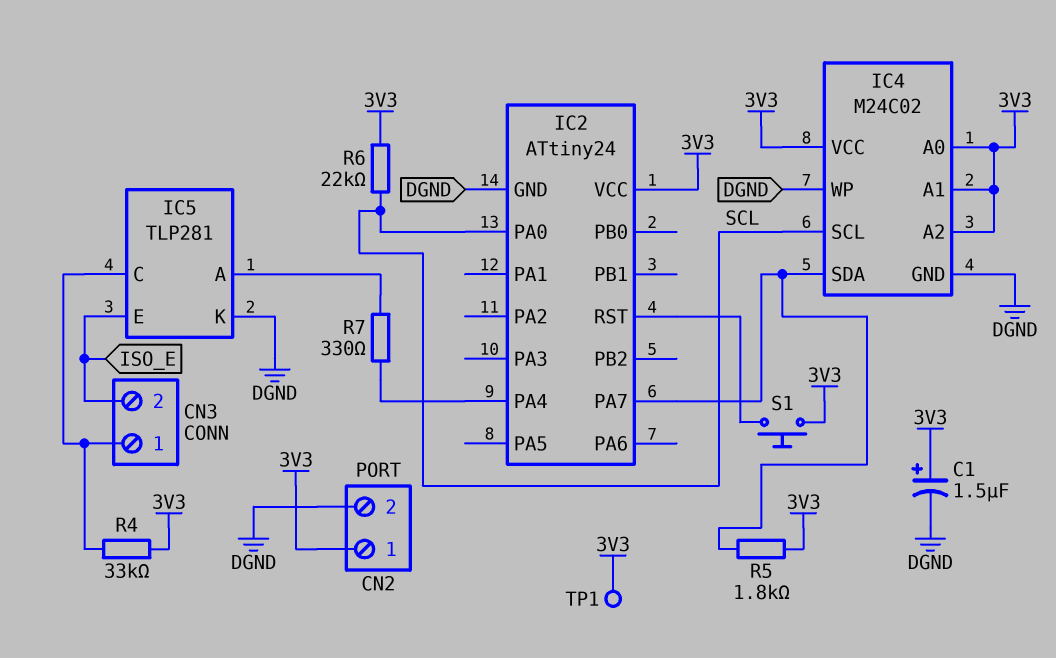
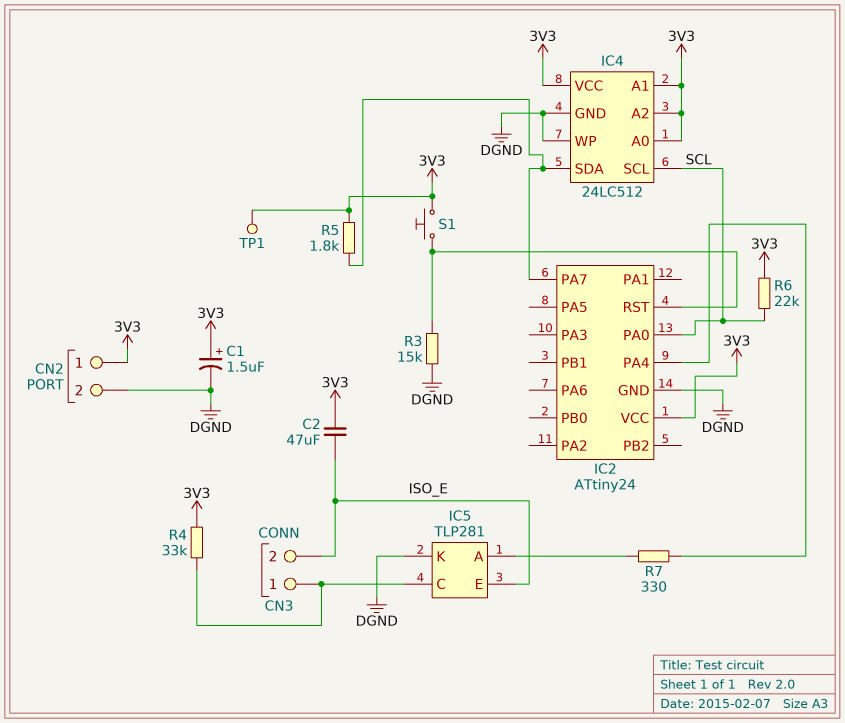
C2: none -> 47uF (3V3, ISO_E)
IC4: M24C02 -> 24LC512
R3: none -> 15k (DGND, IC2/RST)

